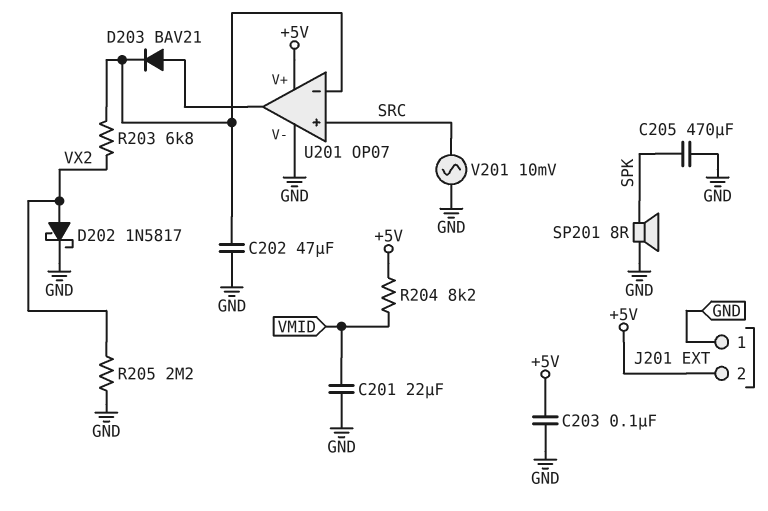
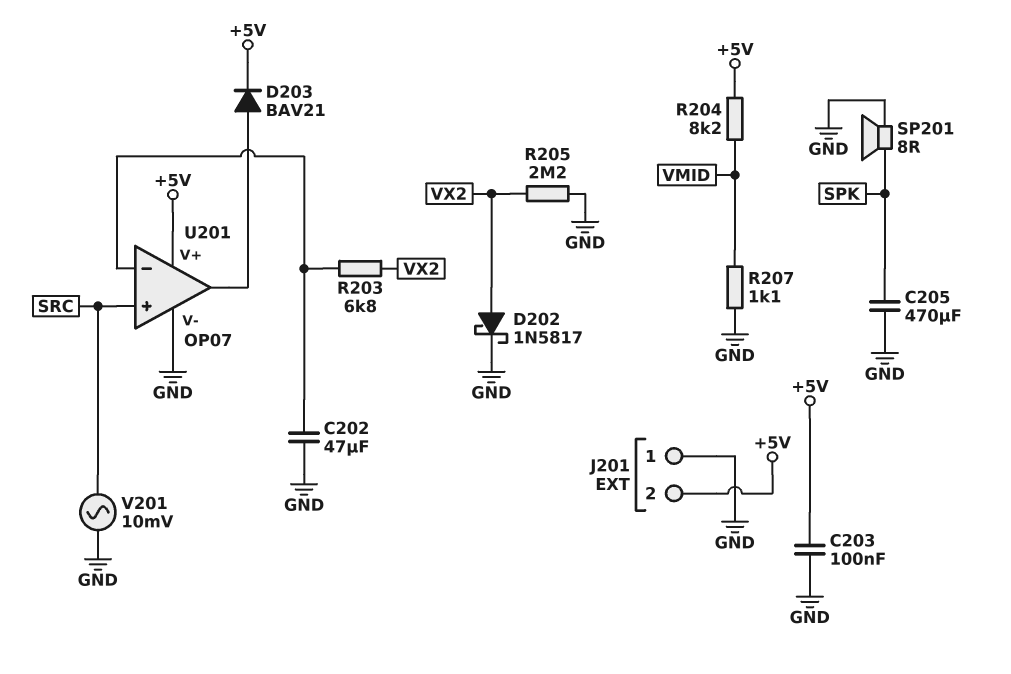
C201: 22uF (GND, VMID) -> none
D203: diode BAV21 (A U201/out, K U201/in-) -> diode BAV21 (A U201/out, K +5V)
R207: none -> 1.1k (GND, VMID)

